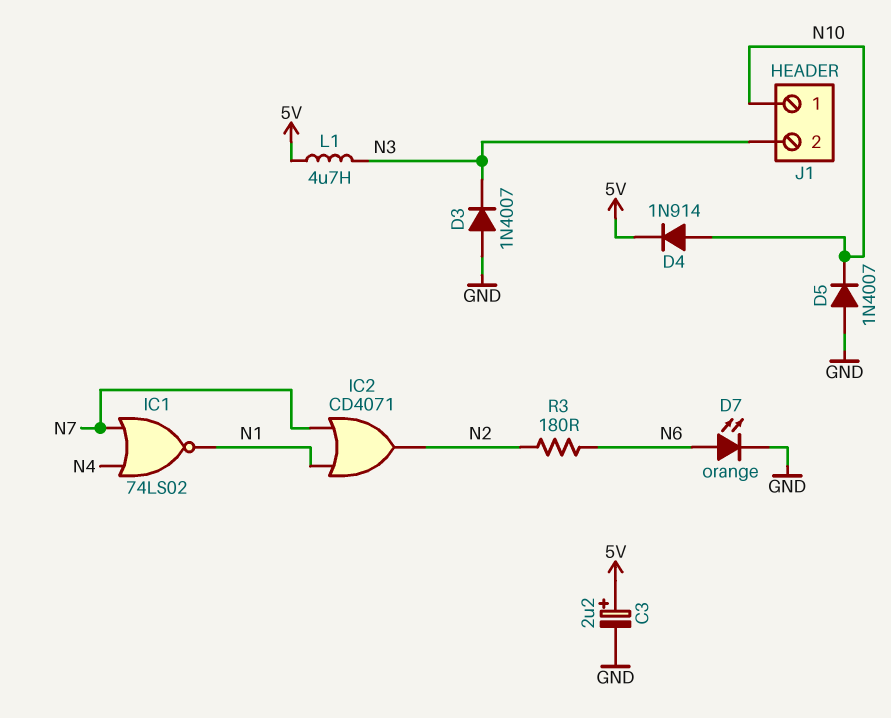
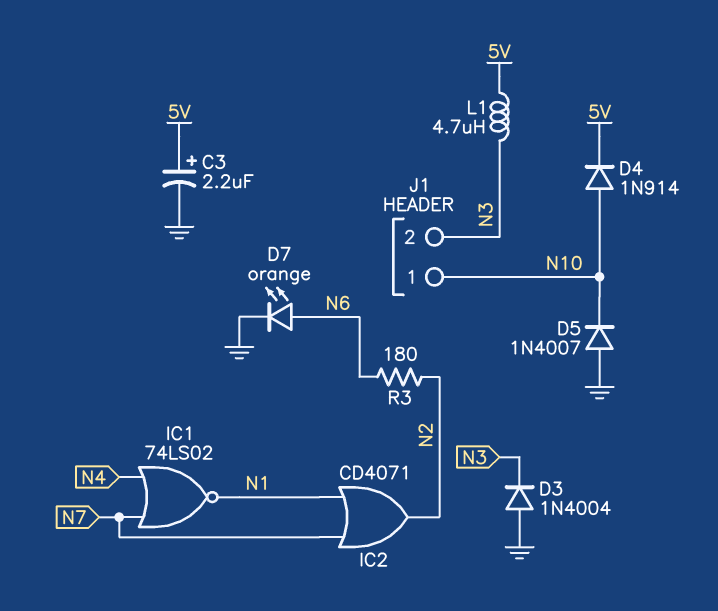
D3: diode 1N4007 (A GND, K N3) -> diode 1N4004 (A GND, K N3)

